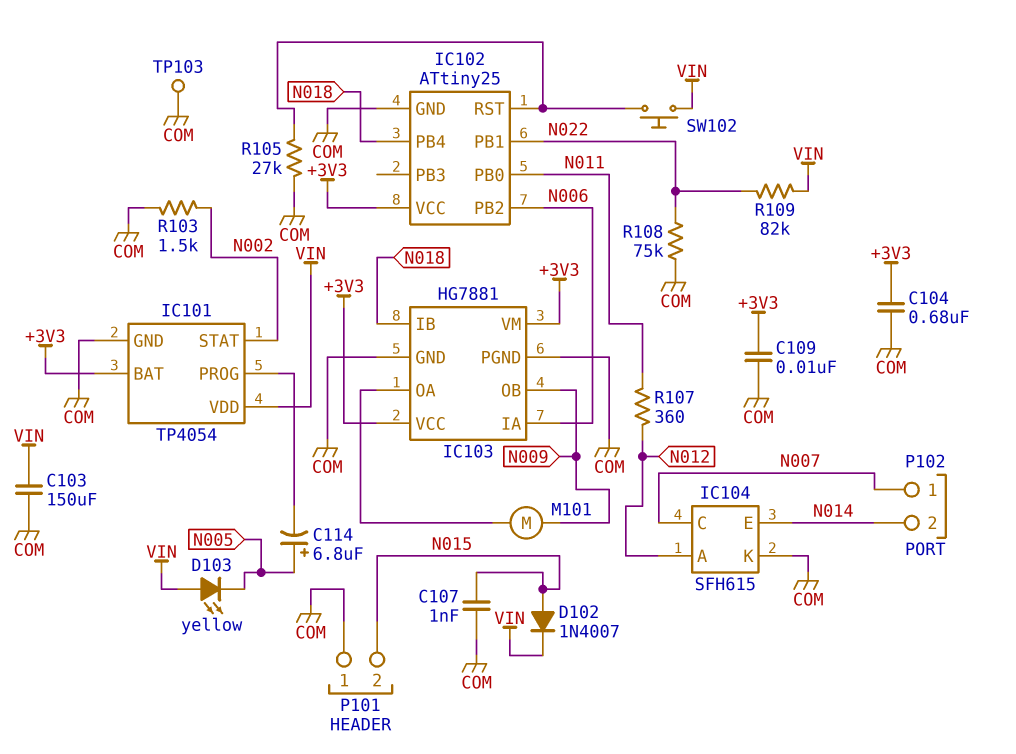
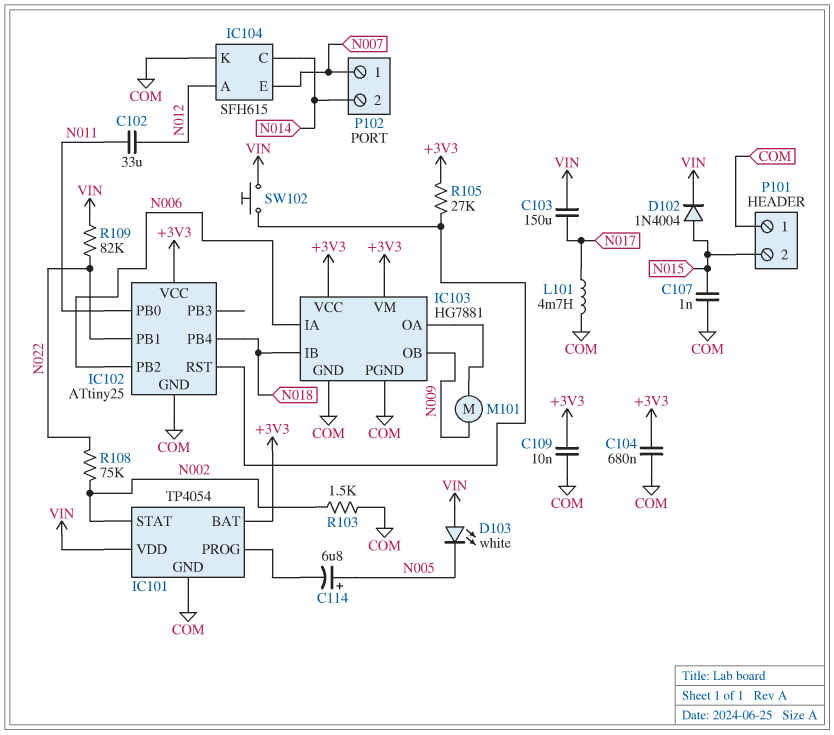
C102: none -> 33uF (N011, N012)
C103: 150uF (COM, VIN) -> 150uF (N017, VIN)
D102: diode 1N4007 (A N015, K VIN) -> diode 1N4004 (A N015, K VIN)
D103: LED yellow (A VIN, K N005) -> LED white (A VIN, K N005)
IC104 pin C: N007 -> N014
IC104 pin E: N014 -> N007
L101: none -> 4.7mH (COM, N017)
R105: 27k (COM, IC102/RST) -> 27k (+3V3, IC102/RST)
R107: 360 (N011, N012) -> none
R108: 75k (COM, N022) -> 75k (N002, N022)
TP103: test point (COM) -> none

